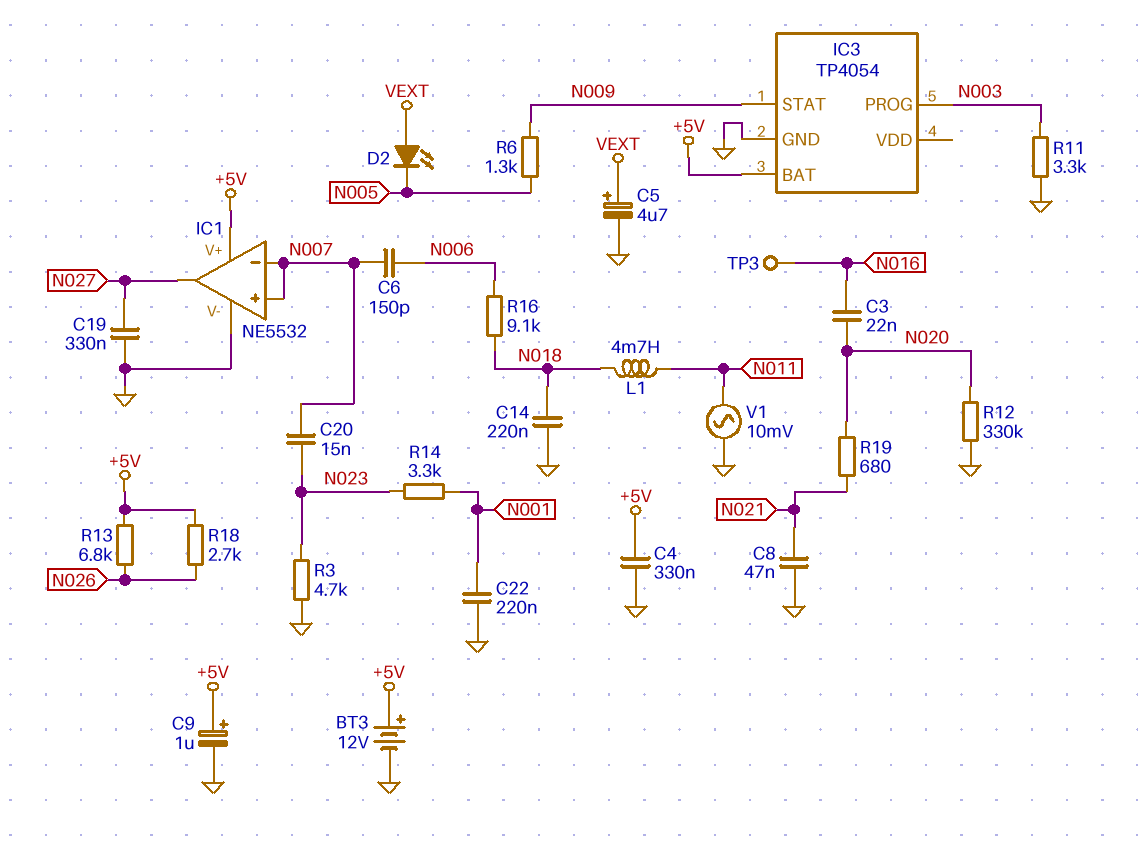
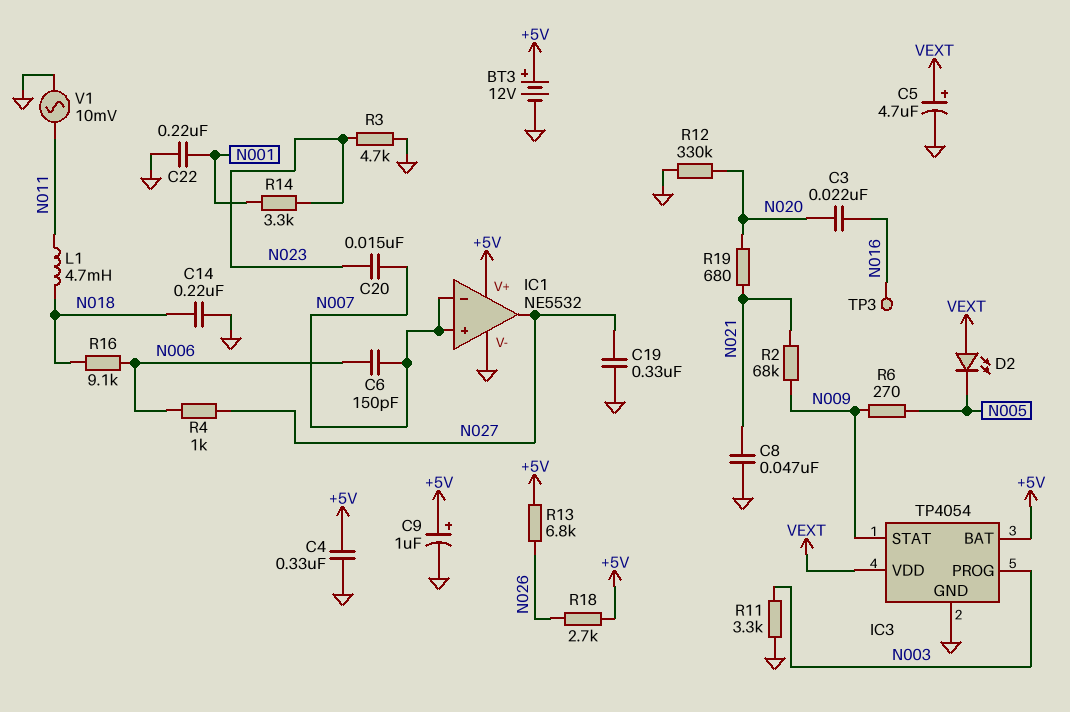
IC3 pin VDD: none -> VEXT
R2: none -> 68k (N009, N021)
R4: none -> 1k (N006, N027)
R6: 1.3k (N005, N009) -> 270 (N005, N009)

